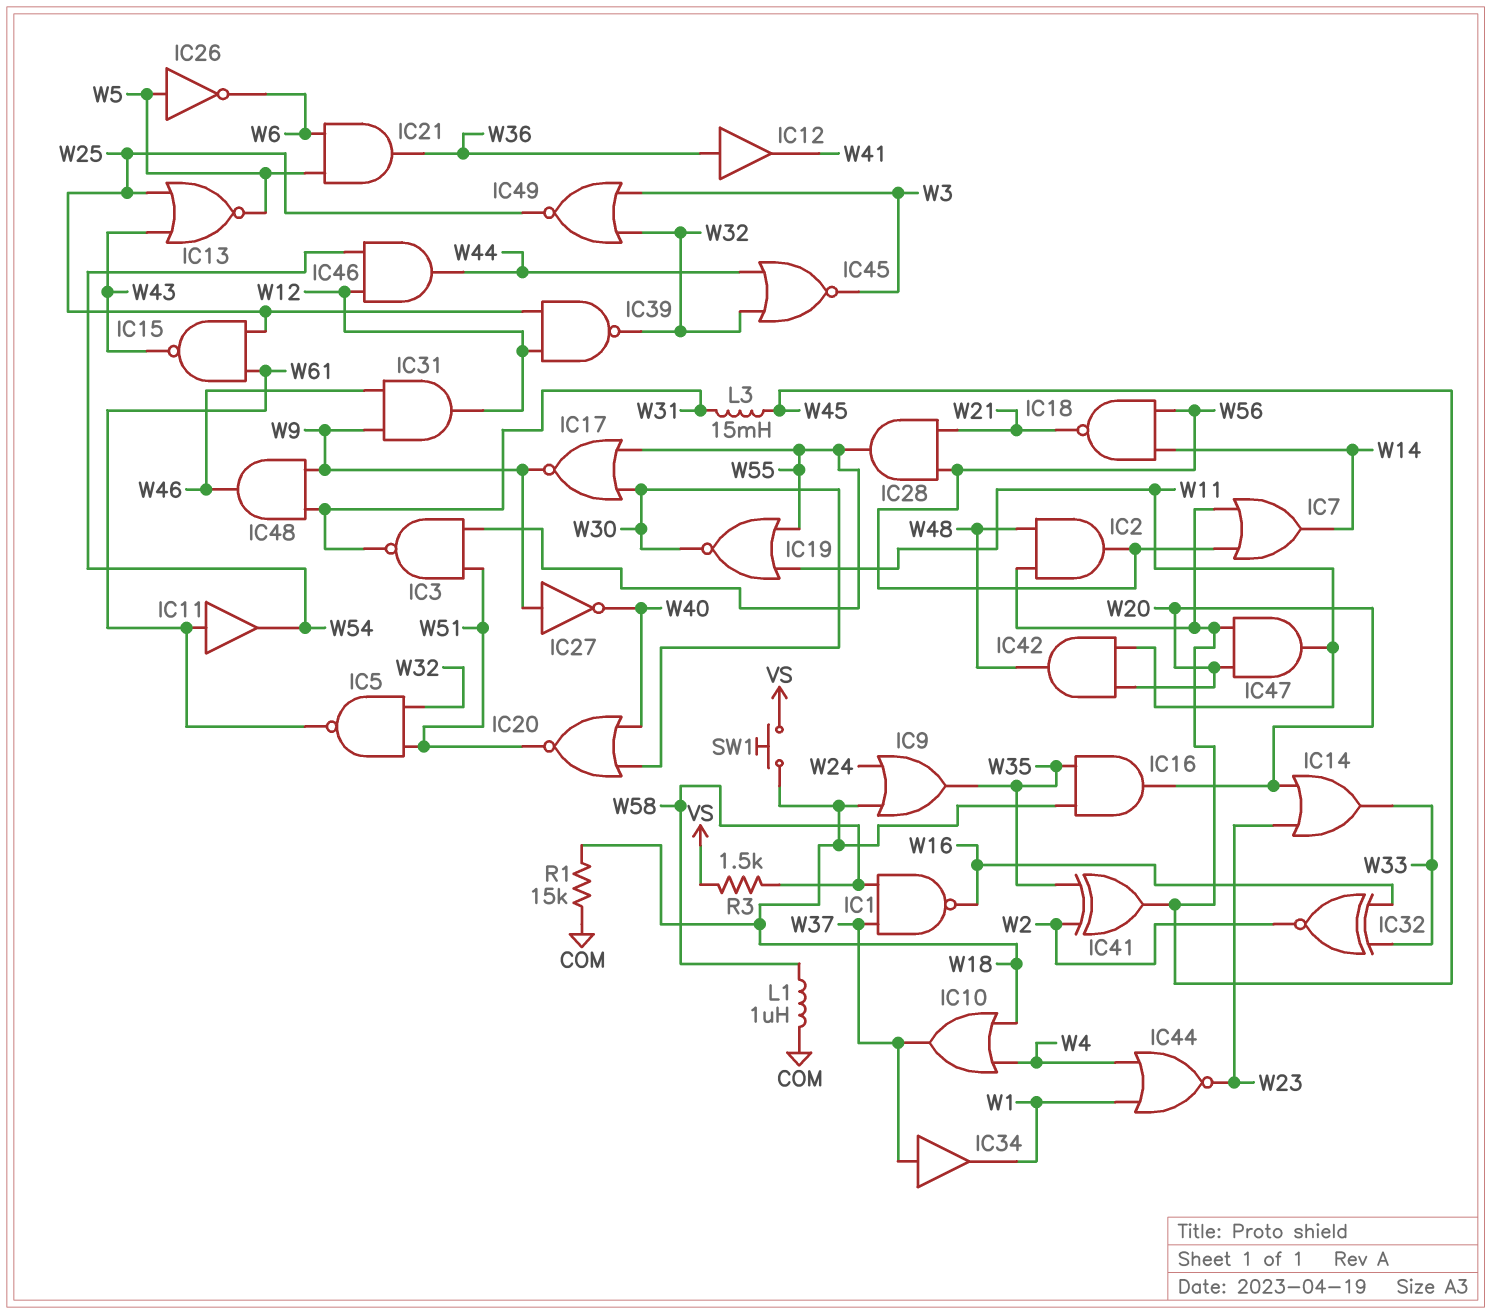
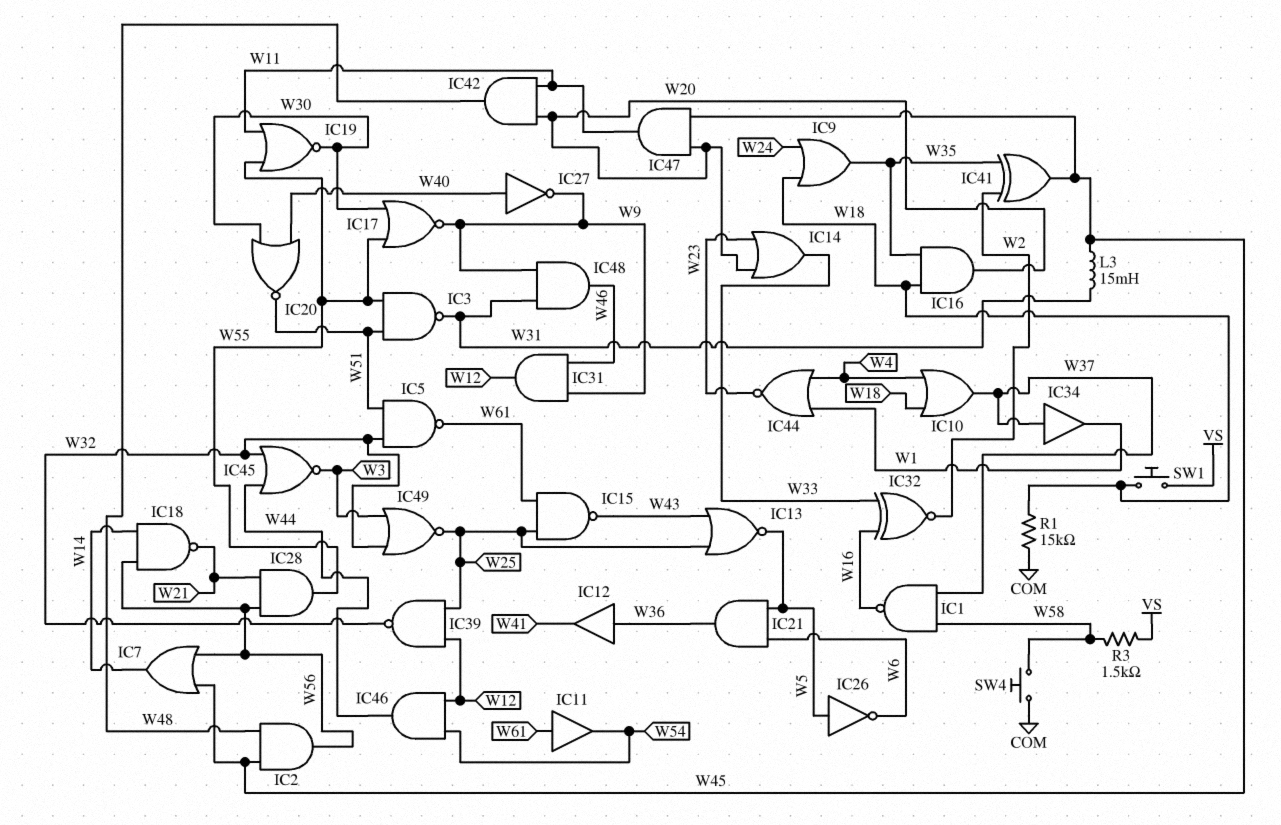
IC27: NOT (in W9, out W40) -> NOT (in W40, out W9)
L1: 1uH (COM, W58) -> none
SW4: none -> button (COM, W58)

